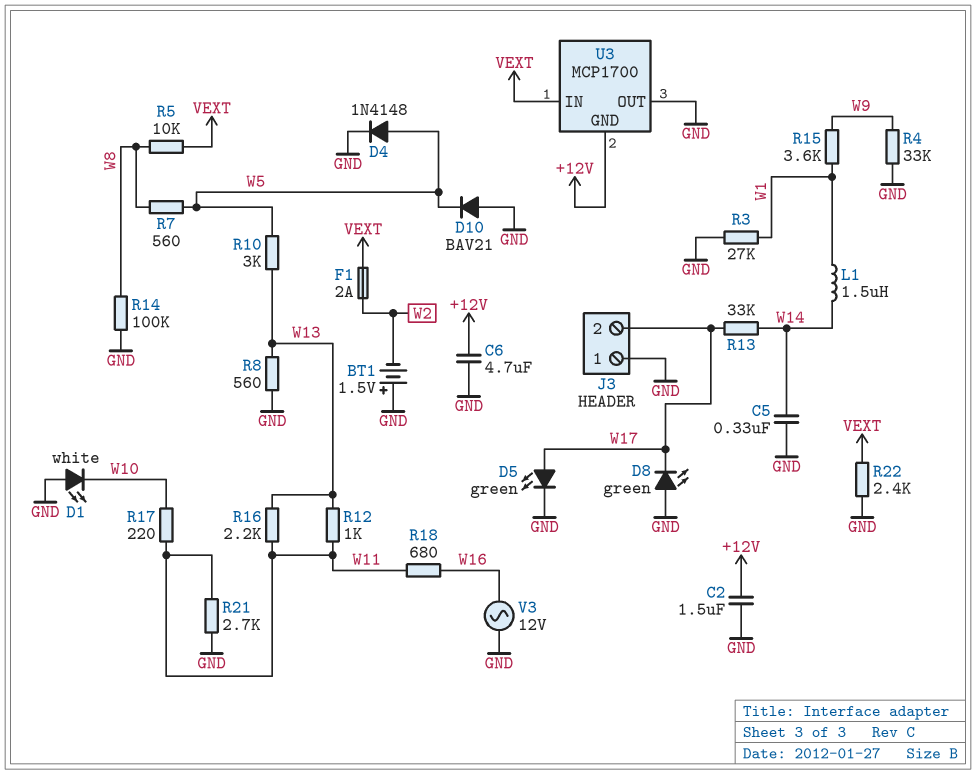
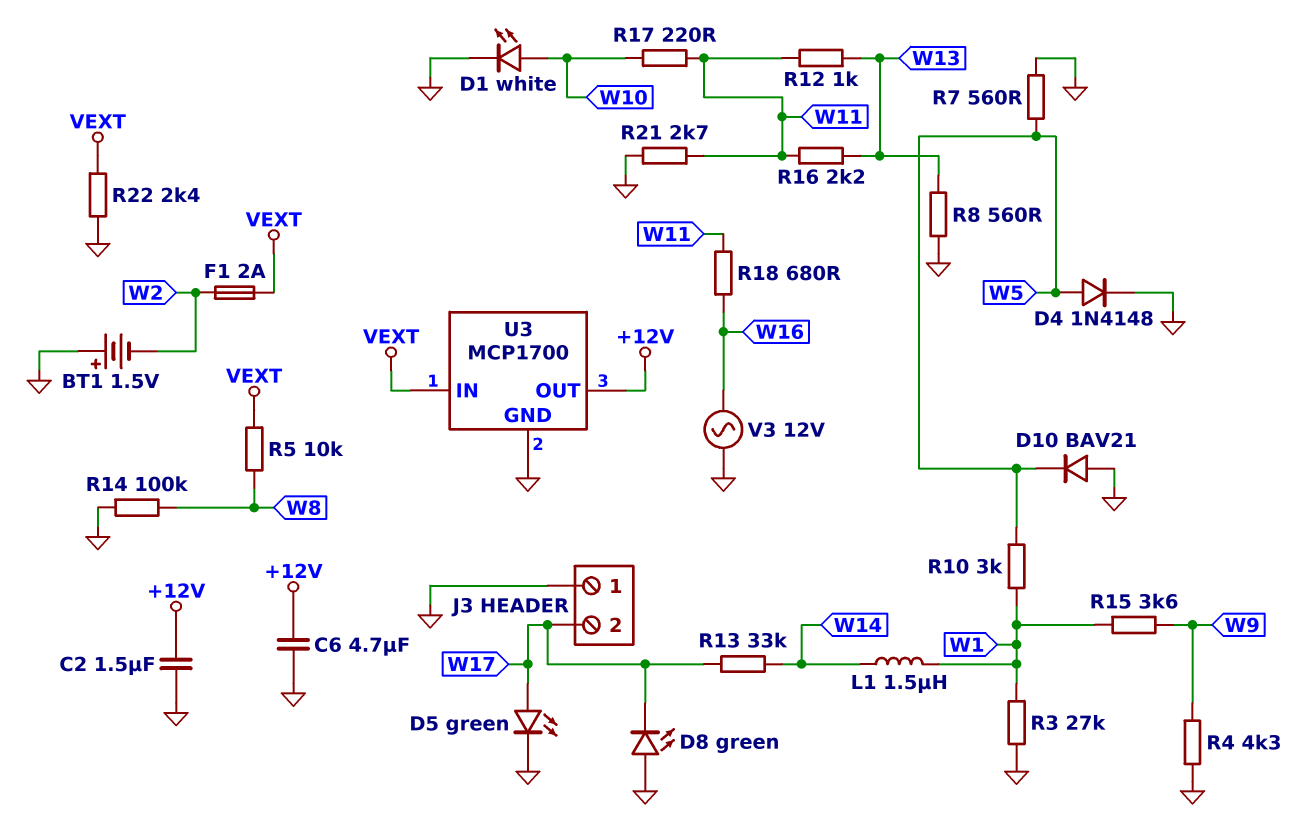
C5: 330nF (GND, W14) -> none
D1: LED white (A GND, K W10) -> LED white (A W10, K GND)
R4: 33k (GND, W9) -> 4.3k (GND, W9)
R7: 560 (W5, W8) -> 560 (GND, W5)
R10: 3k (W5, W13) -> 3k (W1, W5)
U3 pin GND: +12V -> GND
U3 pin OUT: GND -> +12V

